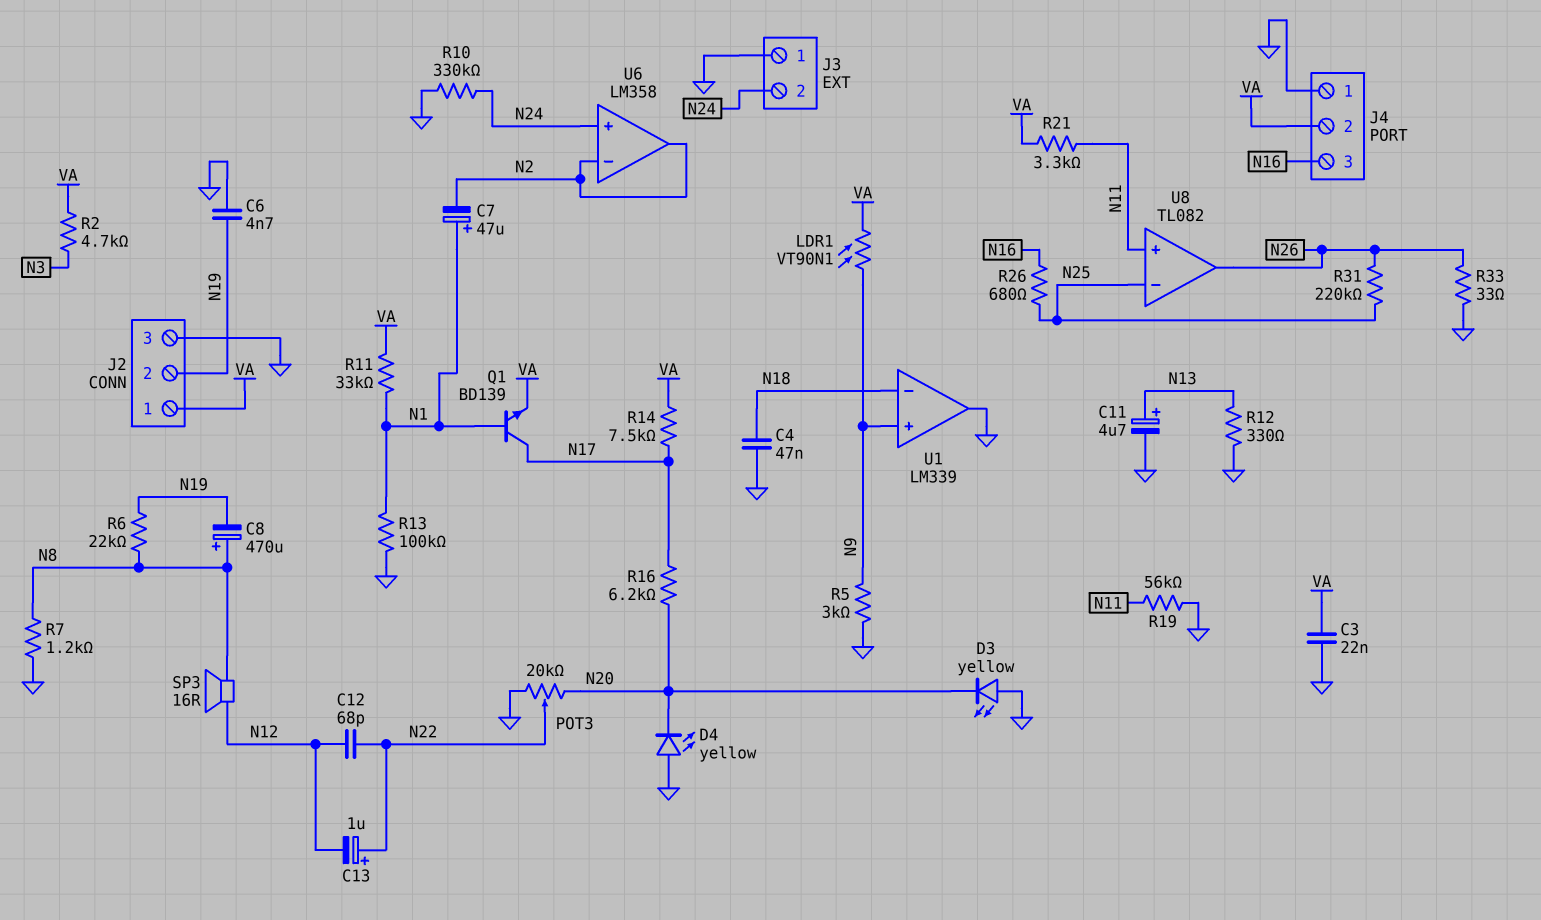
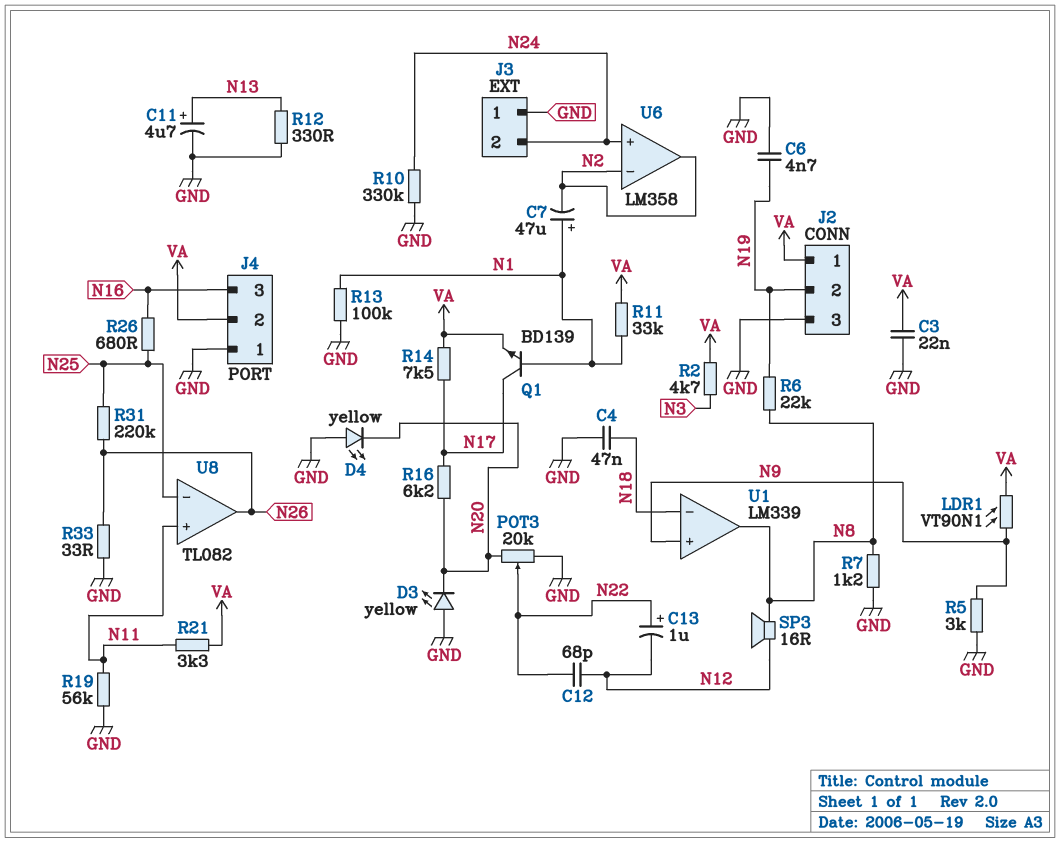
C8: 470uF (plus N8, minus N19) -> none
U1 pin out: GND -> N8

